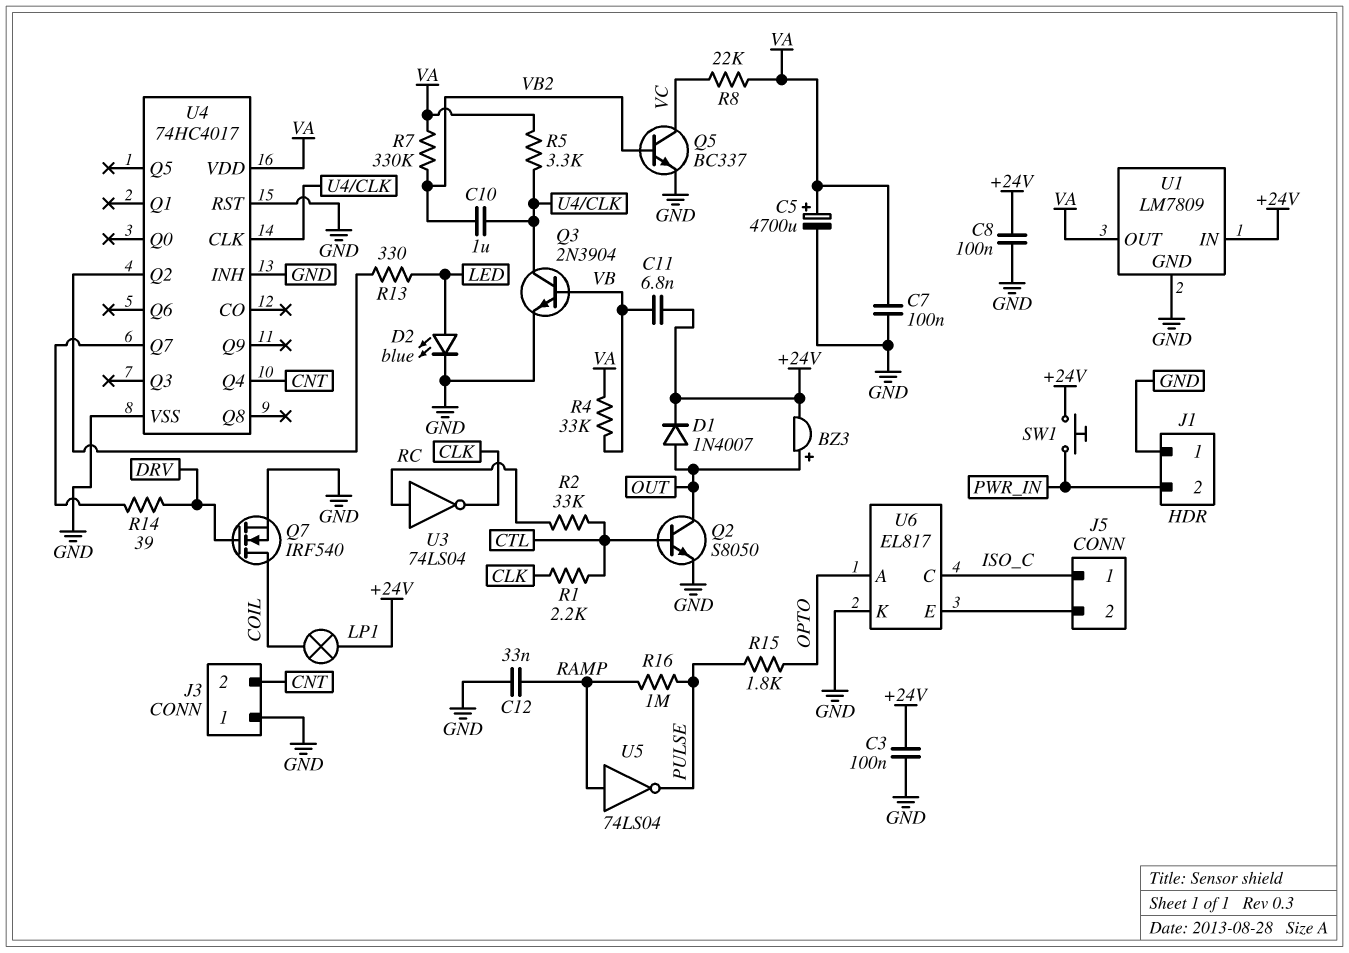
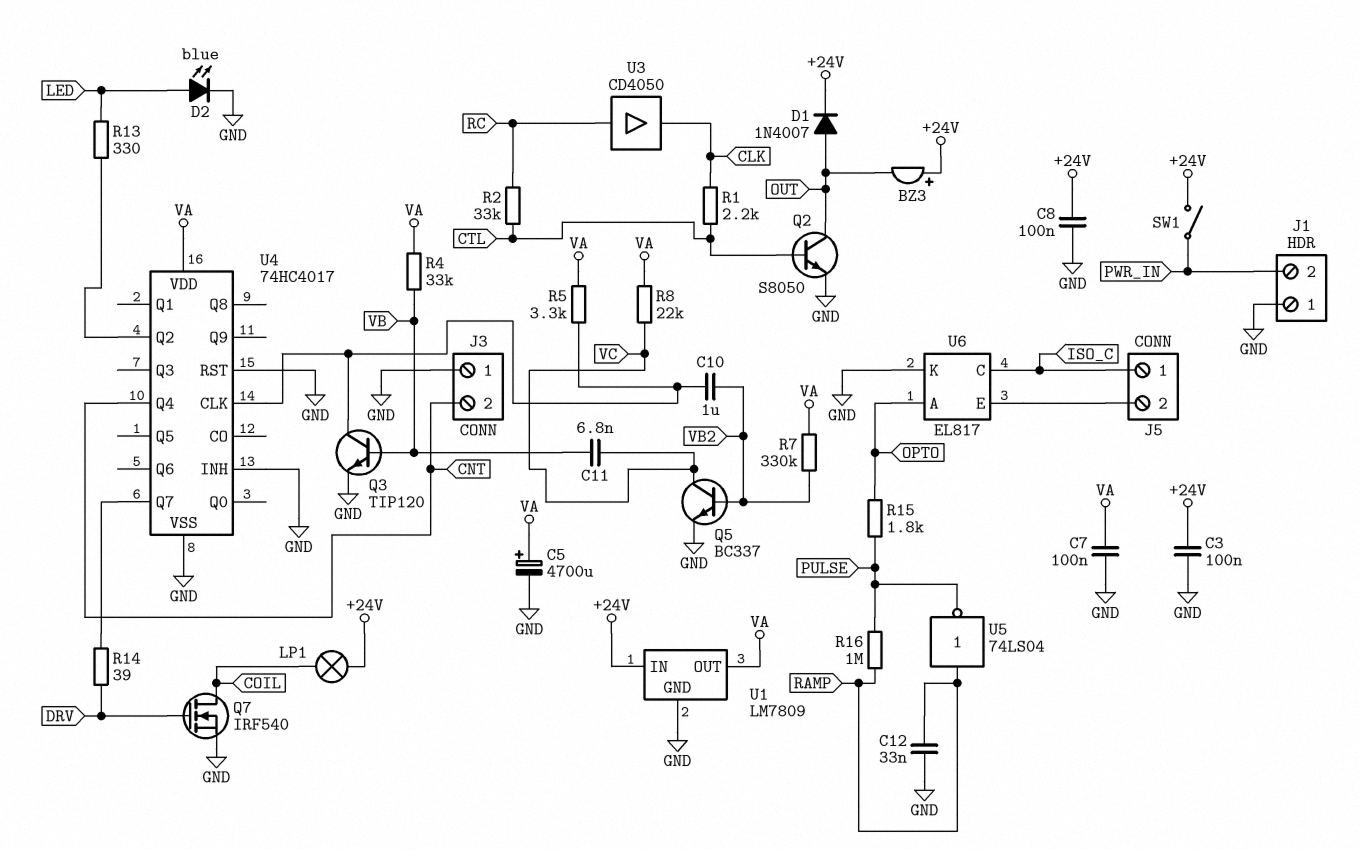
BZ3: buzzer (plus OUT, minus +24V) -> buzzer (plus +24V, minus OUT)
C11: 6.8nF (+24V, VB) -> 6.8nF (VB, VC)
Q3: NPN 2N3904 (B VB, C U4/CLK, E GND) -> NPN TIP120 (B VB, C U4/CLK, E GND)
SW1: button (+24V, PWR_IN) -> switch (+24V, PWR_IN)
U3: NOT 74LS04 (in RC, out CLK) -> buffer CD4050 (in RC, out CLK)

